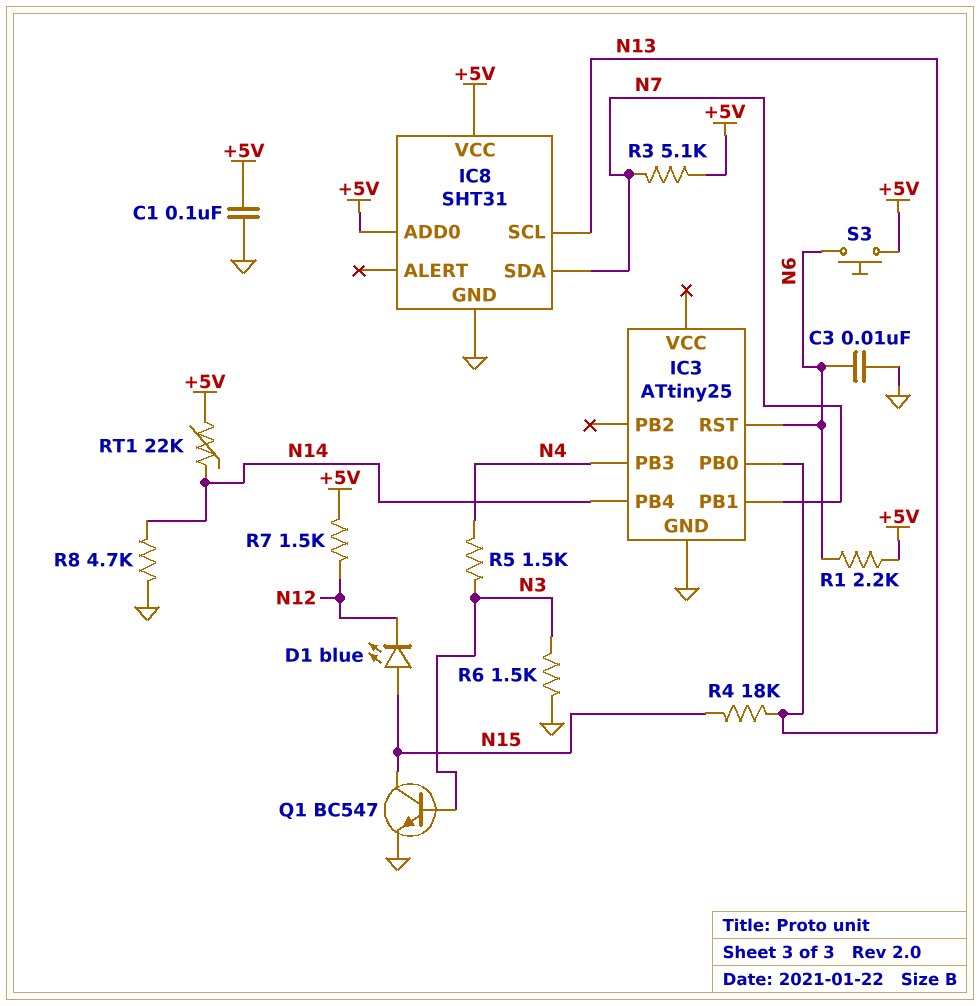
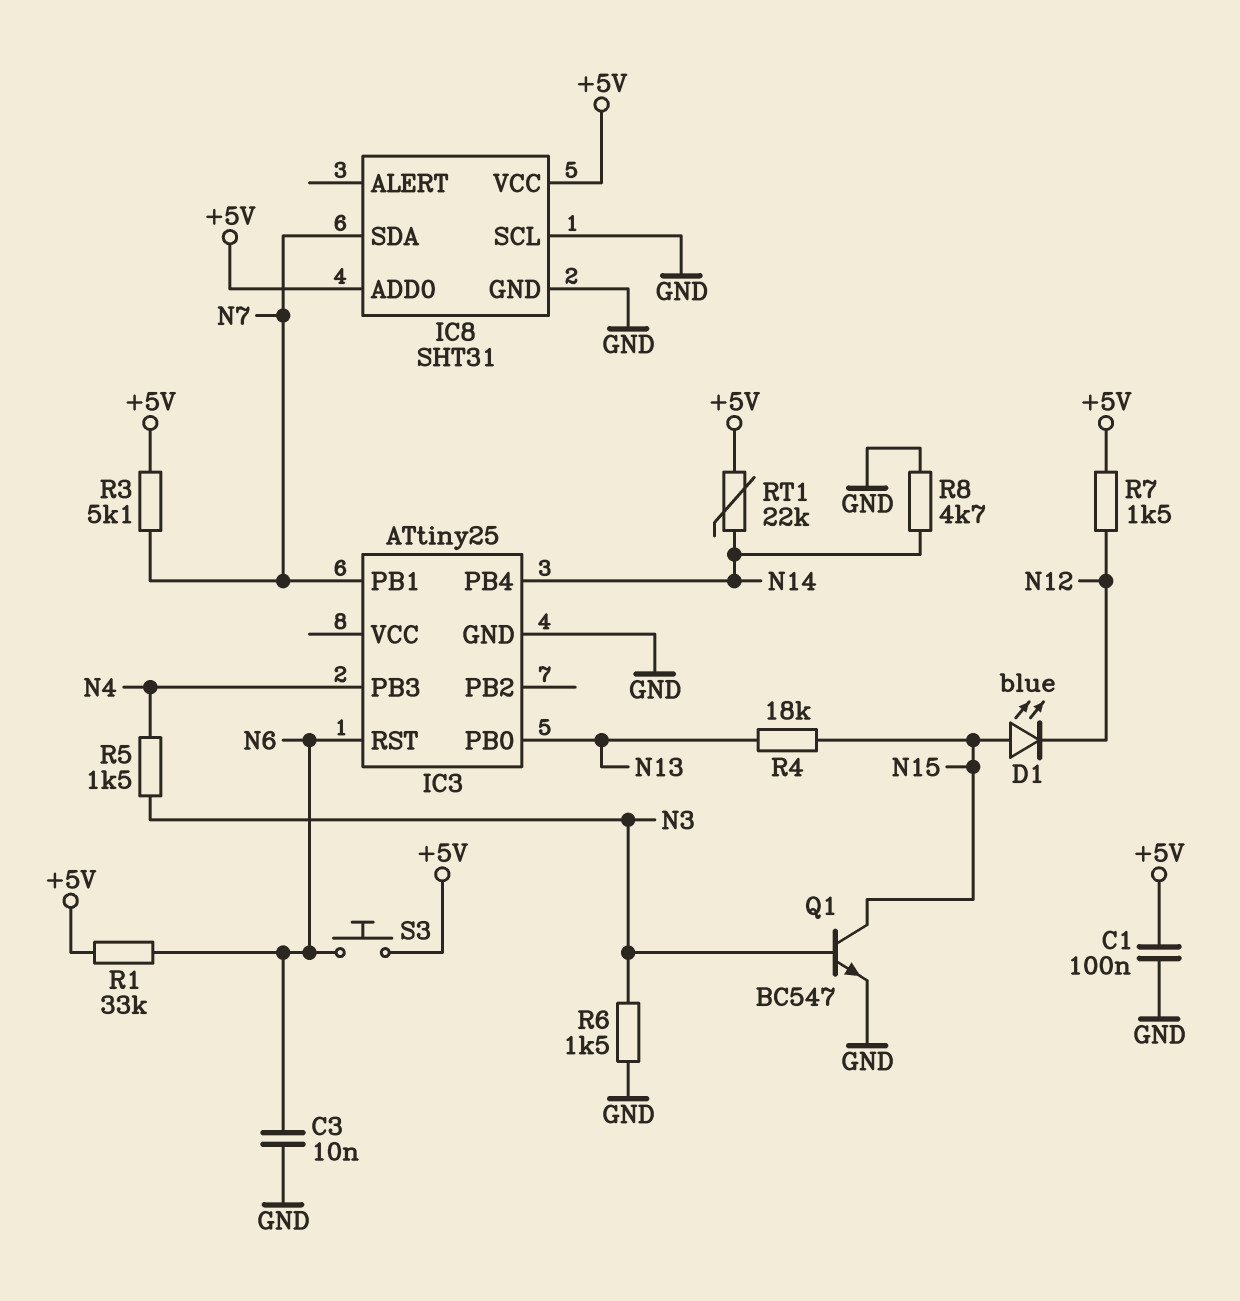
IC8 pin SCL: N13 -> GND
R1: 2.2k (+5V, N6) -> 33k (+5V, N6)

